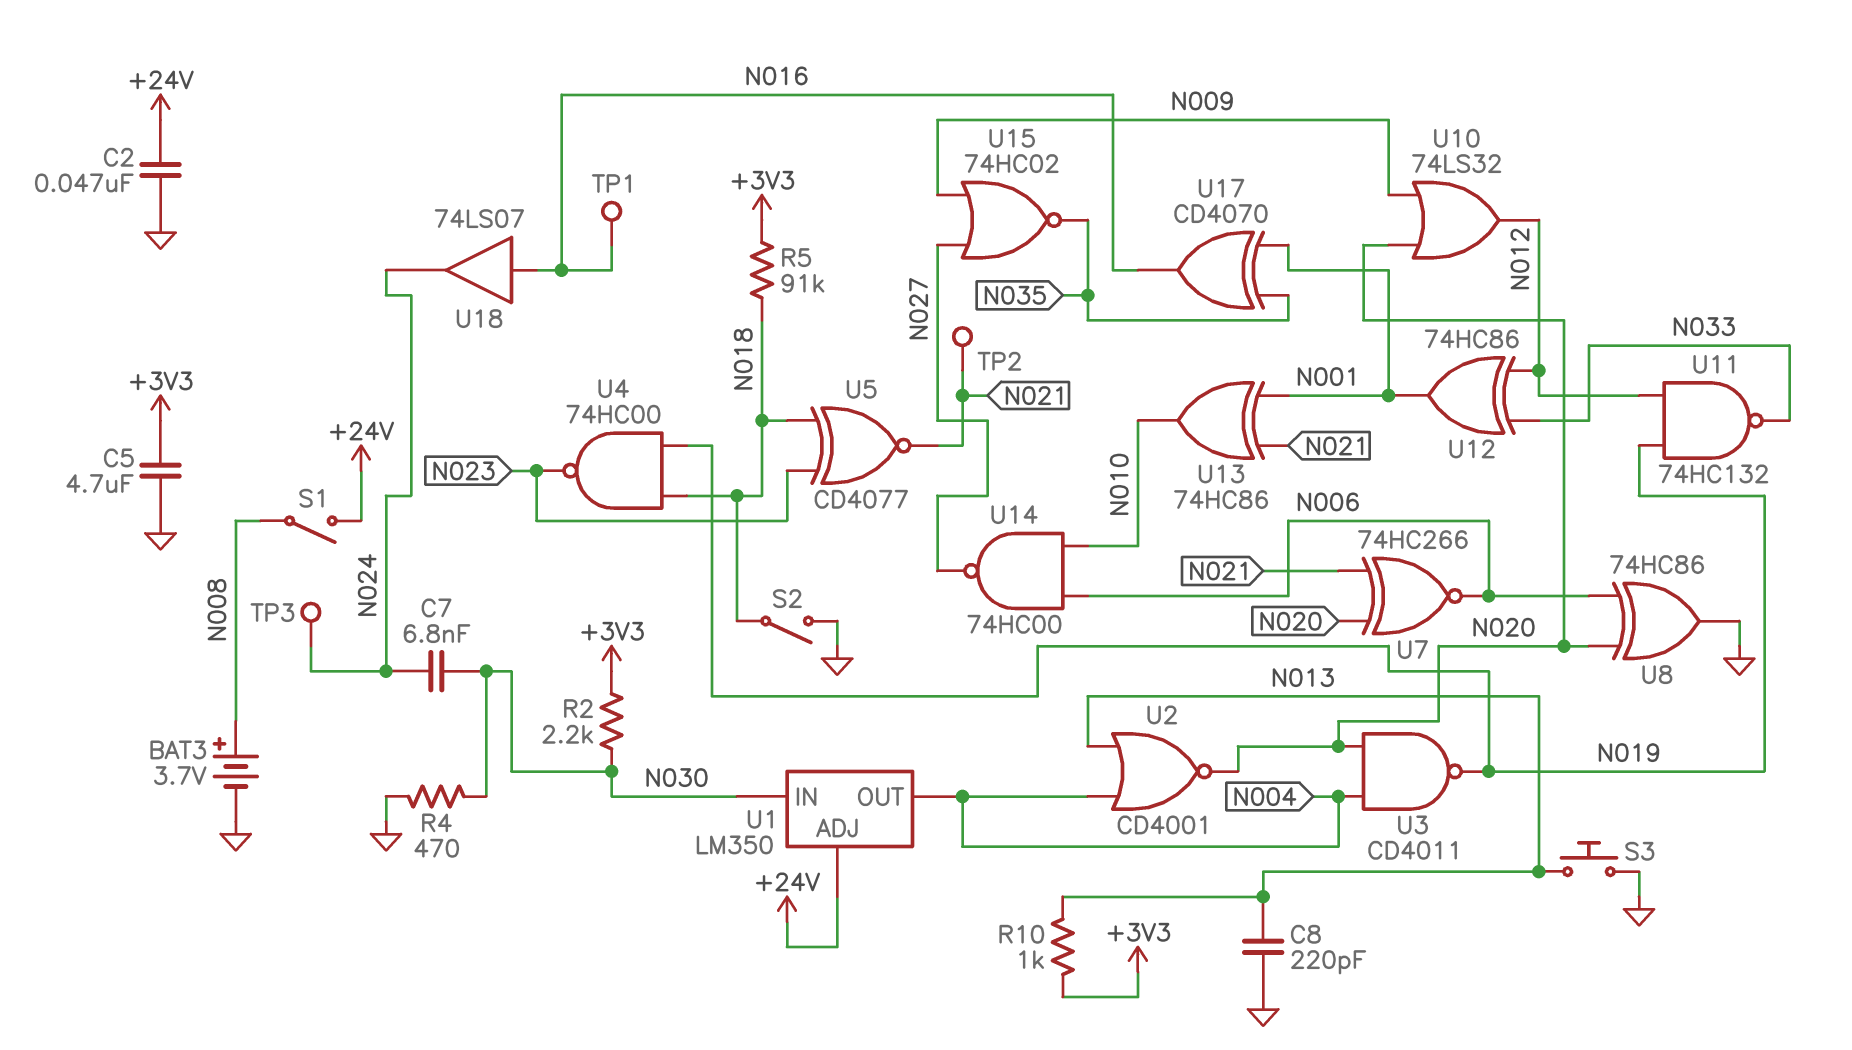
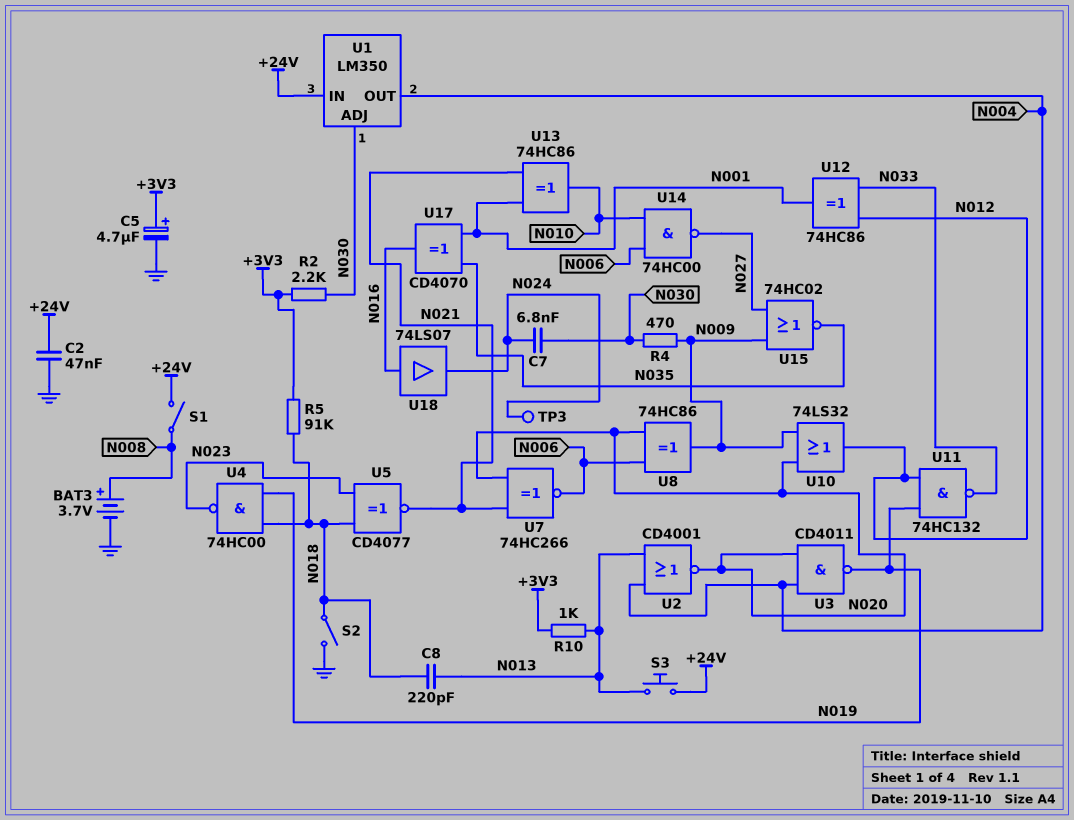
C5: 4.7uF (+3V3, GND) -> 4.7uF (plus +3V3, minus GND)
C8: 220pF (GND, N013) -> 220pF (N013, N018)
R4: 470 (GND, N030) -> 470 (N009, N030)
S3: button (GND, N013) -> button (+24V, N013)
TP1: test point (N016) -> none
TP2: test point (N021) -> none
U1 pin ADJ: +24V -> N030
U1 pin IN: N030 -> +24V
U8: XOR 74HC86 (in N006, in N020, out GND) -> XOR 74HC86 (in N006, in N020, out N009)

